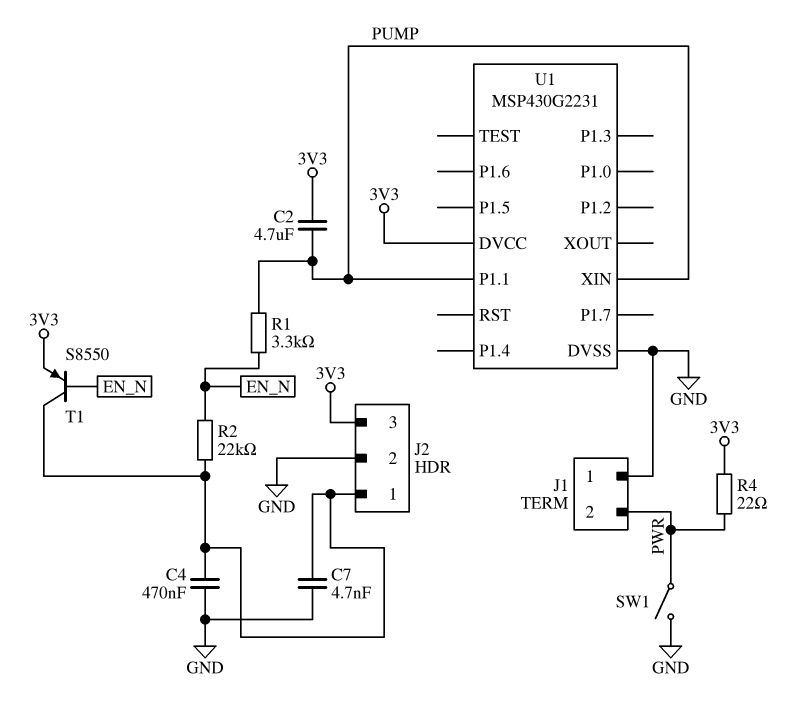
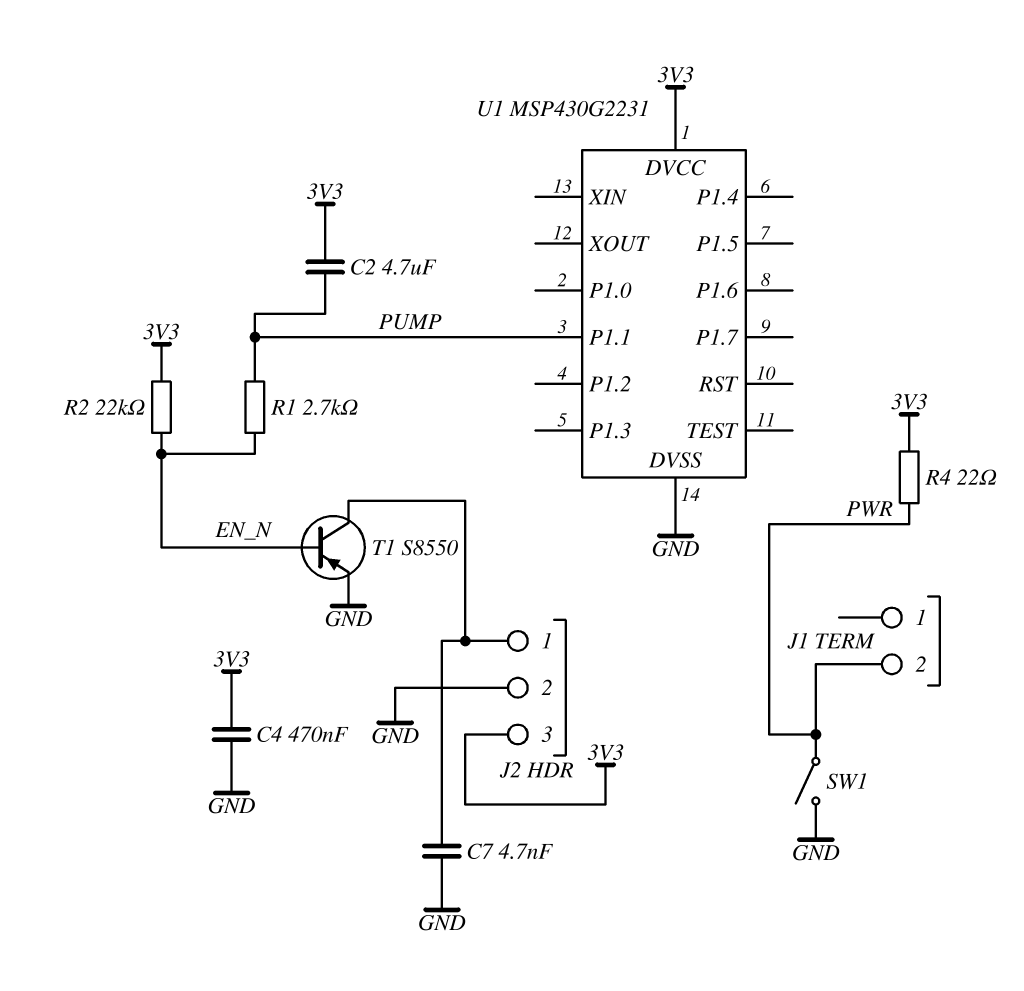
C4: 470nF (GND, J2/1) -> 470nF (3V3, GND)
J1 pin 1: GND -> none
R1: 3.3k (EN_N, PUMP) -> 2.7k (EN_N, PUMP)
R2: 22k (EN_N, J2/1) -> 22k (3V3, EN_N)
T1: PNP S8550 (B EN_N, C J2/1, E 3V3) -> PNP S8550 (B EN_N, C J2/1, E GND)
U1 pin XIN: PUMP -> none

